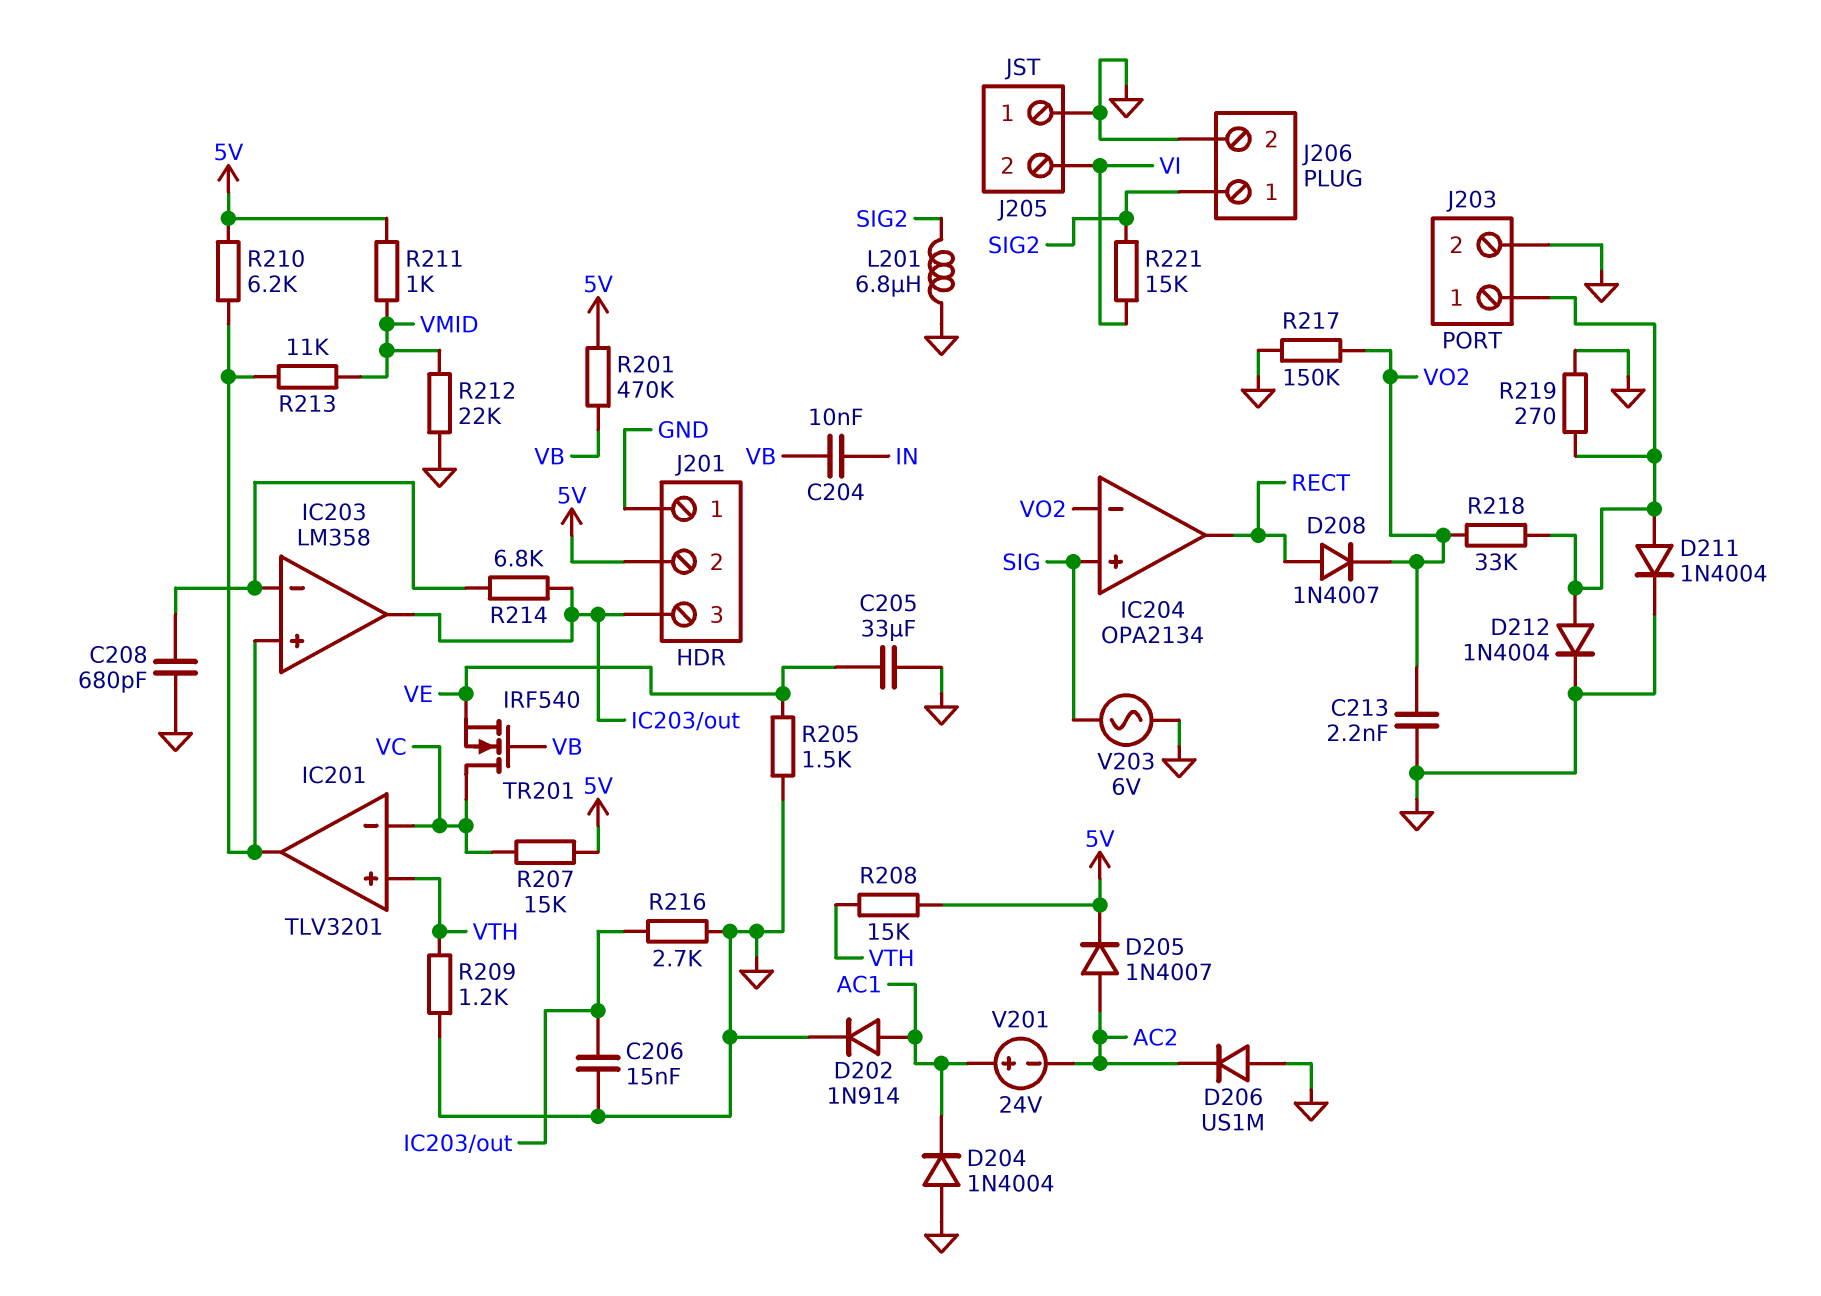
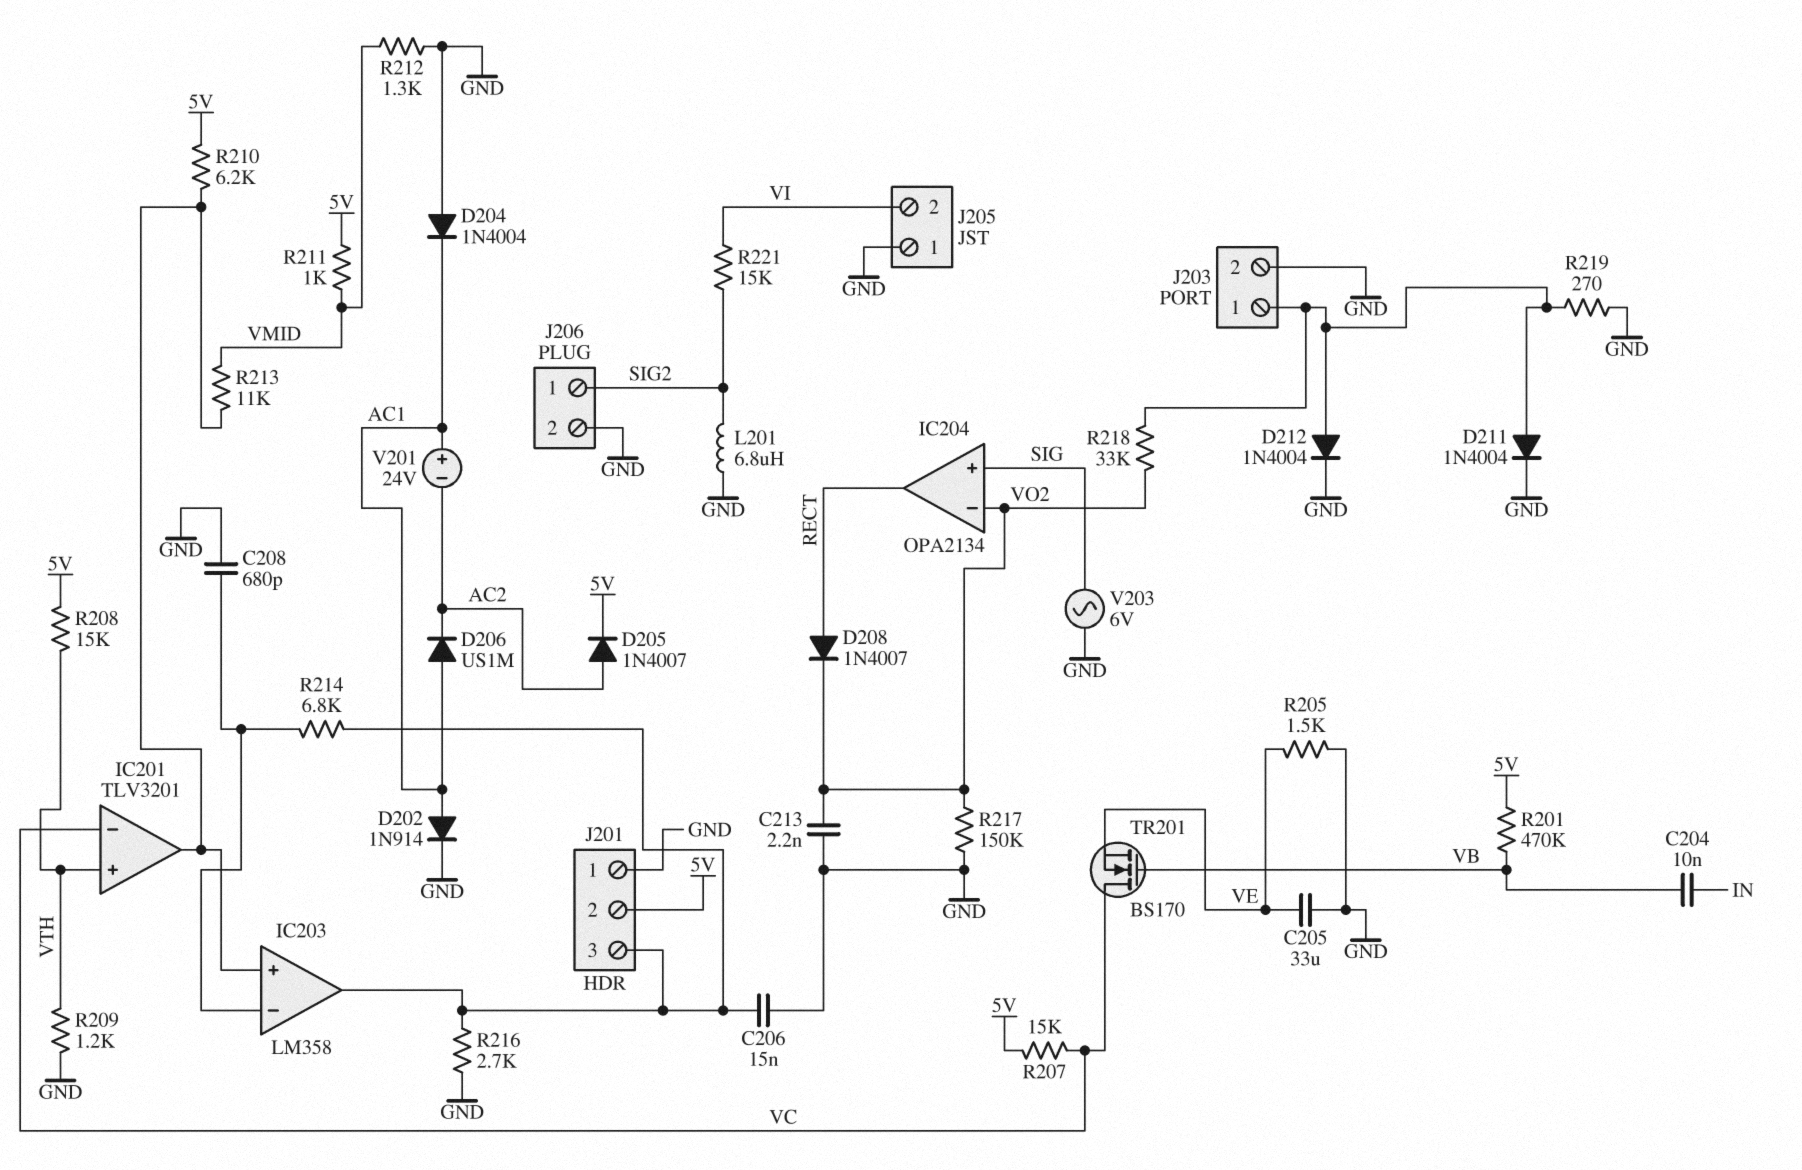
D206: diode US1M (A GND, K AC2) -> diode US1M (A AC1, K AC2)
R212: 22k (GND, VMID) -> 1.3k (GND, VMID)
TR201: NMOS IRF540 (G VB, D VC, S VE) -> NMOS BS170 (G VB, D VC, S VE)

